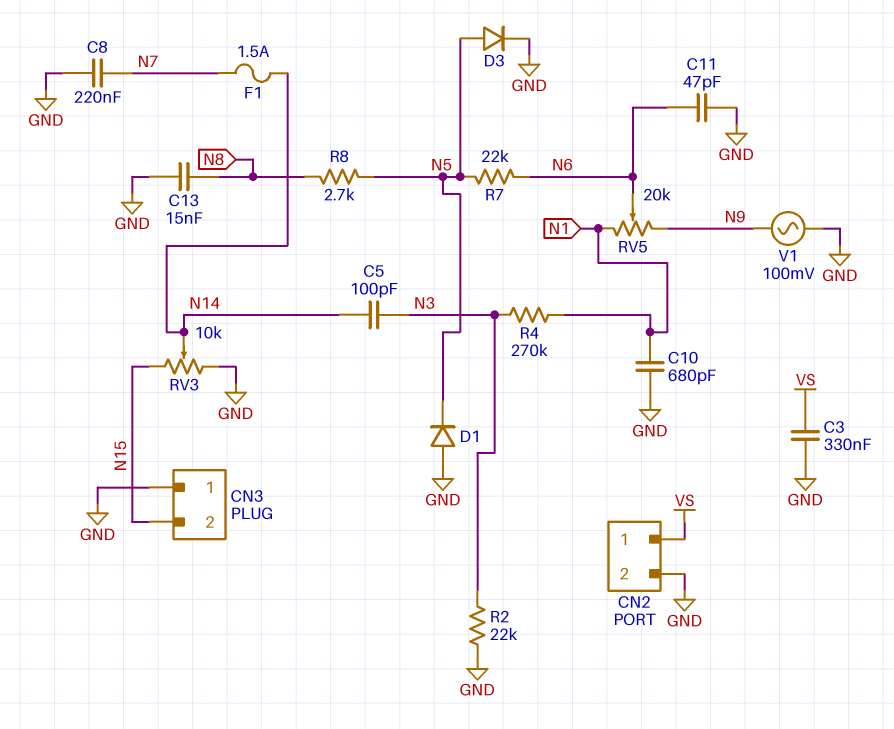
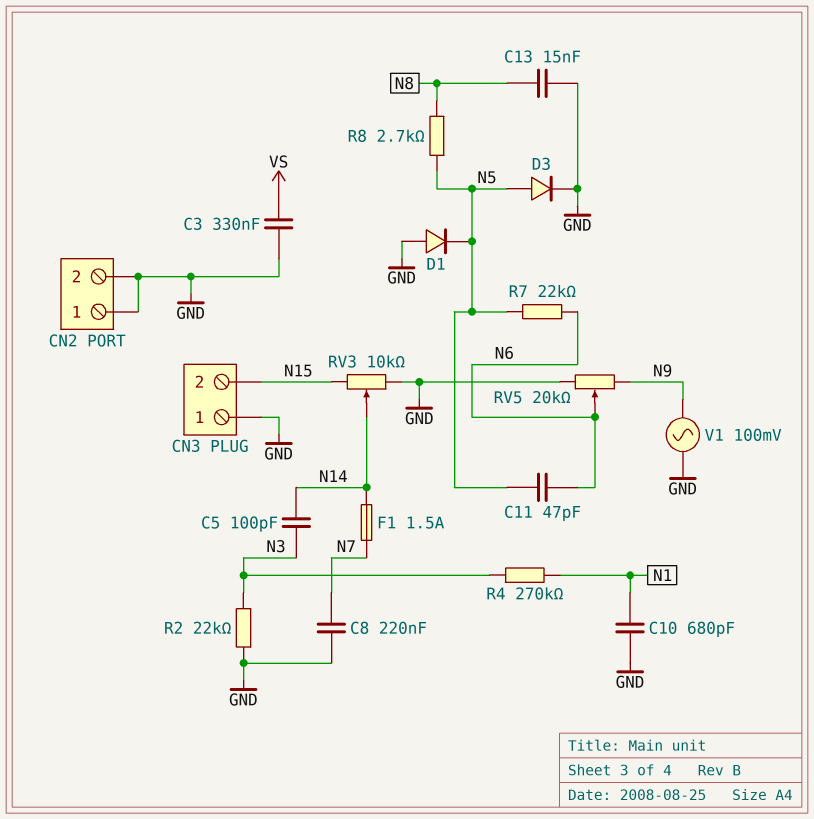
C11: 47pF (GND, N6) -> 47pF (N5, N6)
CN2 pin 1: VS -> GND
RV5: 20k (N1, N9, wiper N6) -> 20k (GND, N9, wiper N6)

